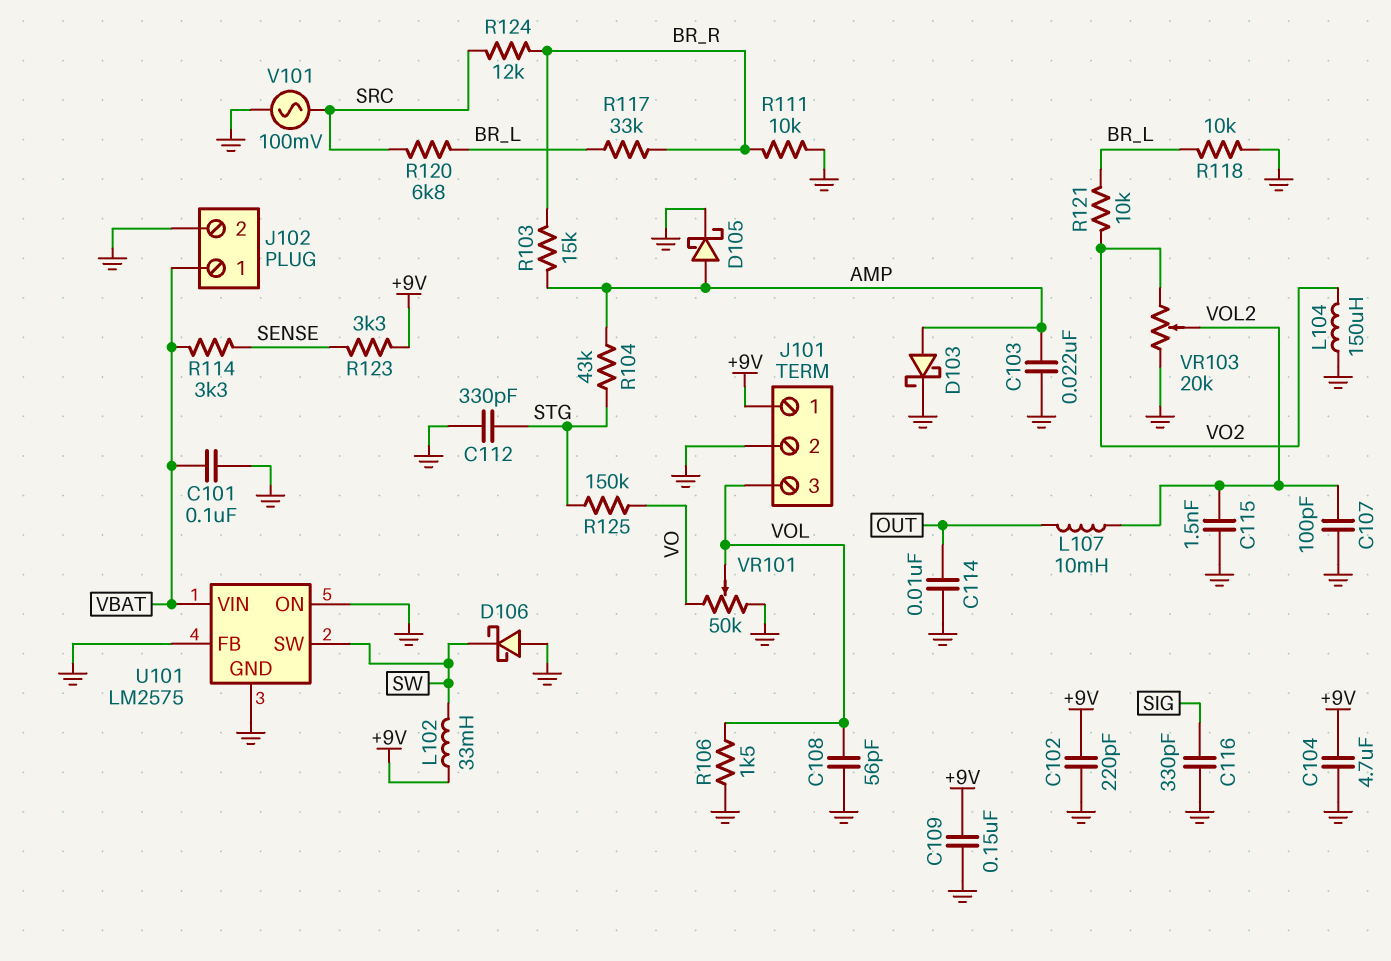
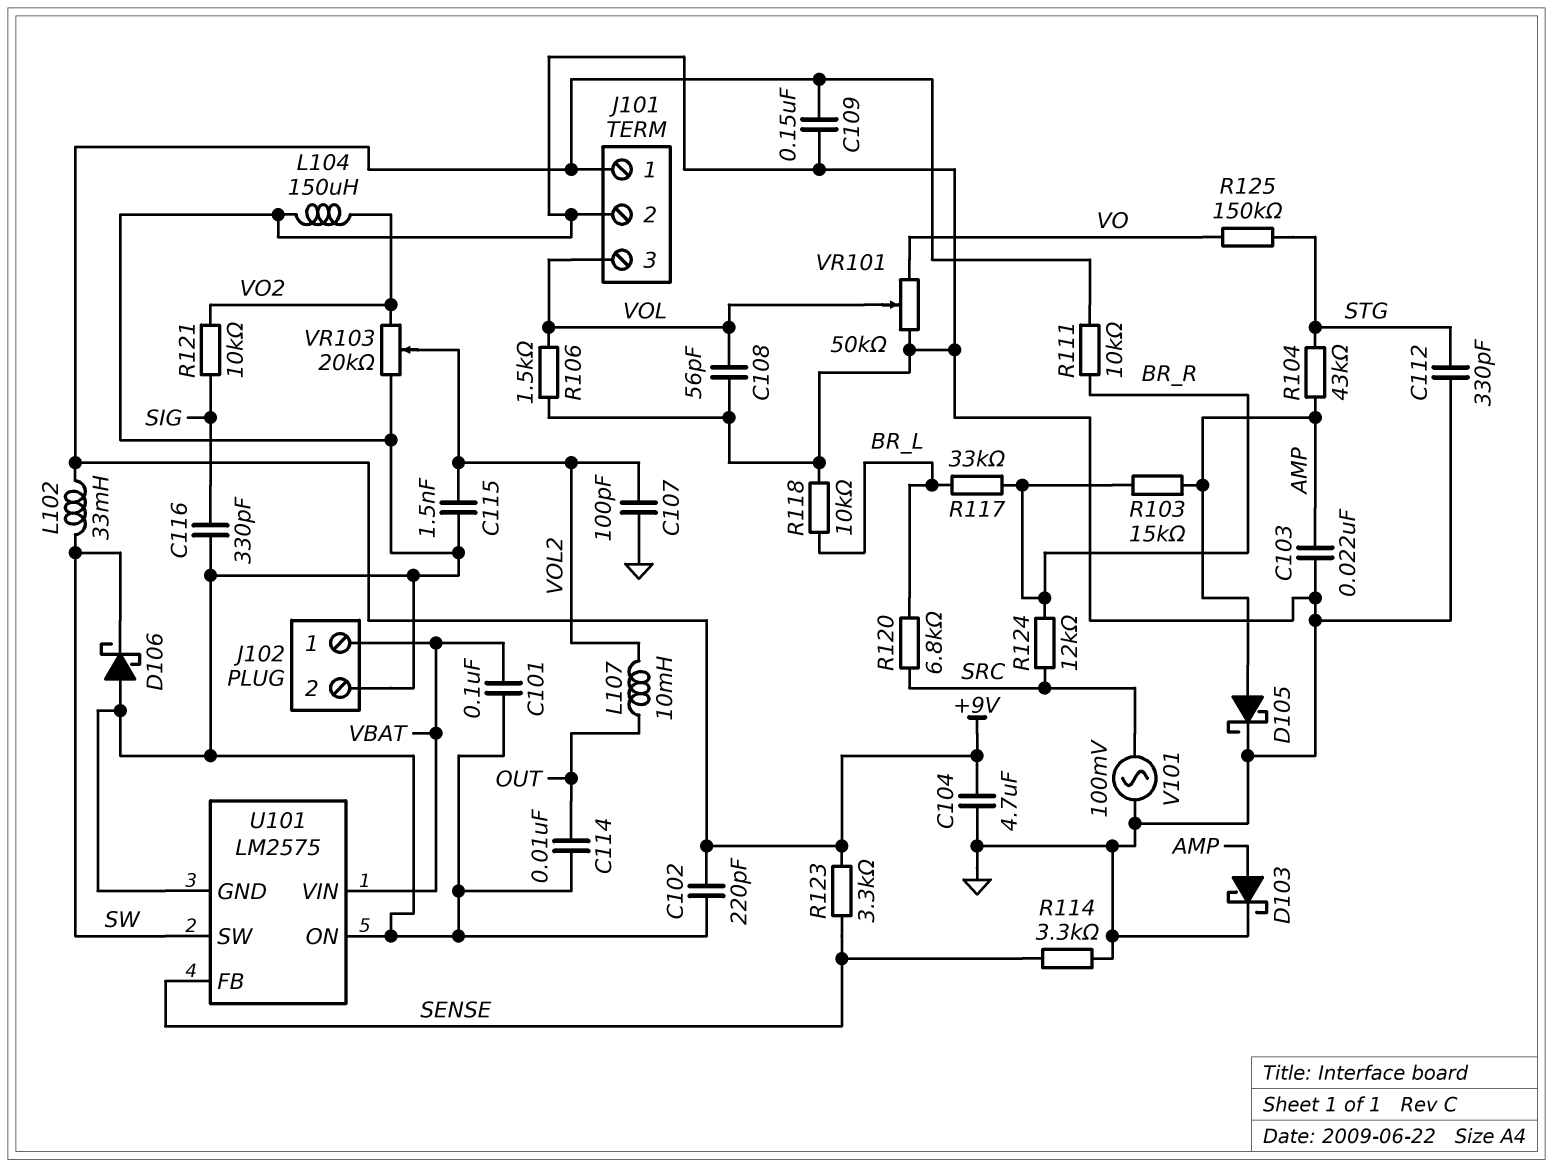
R111: 10k (BR_R, GND) -> 10k (+9V, BR_R)
R114: 3.3k (SENSE, VBAT) -> 3.3k (GND, SENSE)
R121: 10k (BR_L, VO2) -> 10k (SIG, VO2)
U101 pin FB: GND -> SENSE

